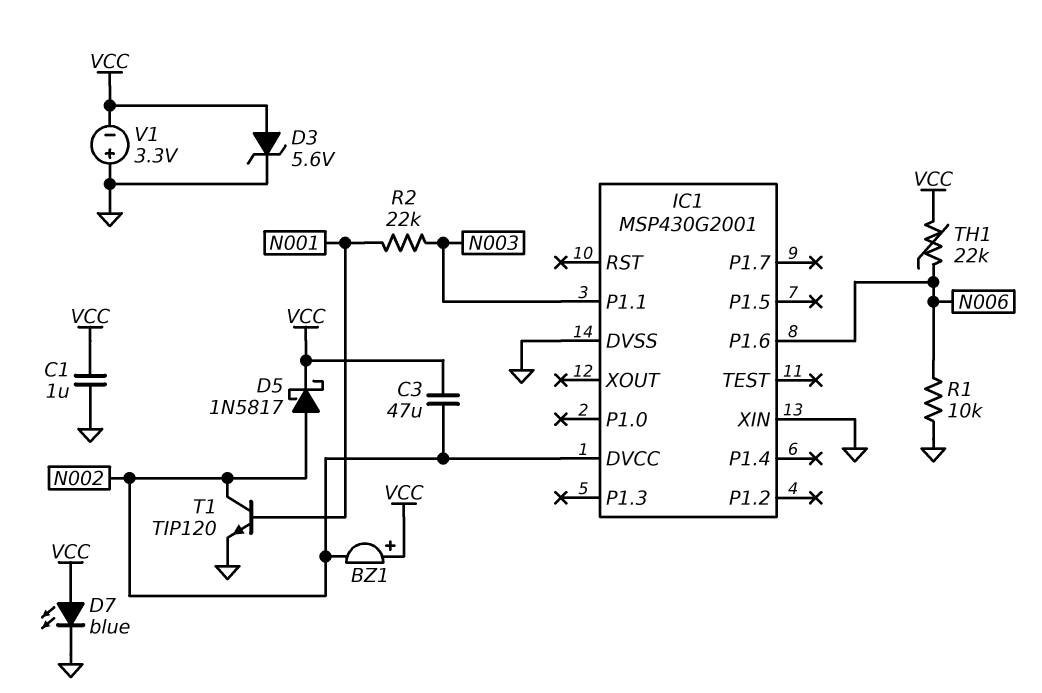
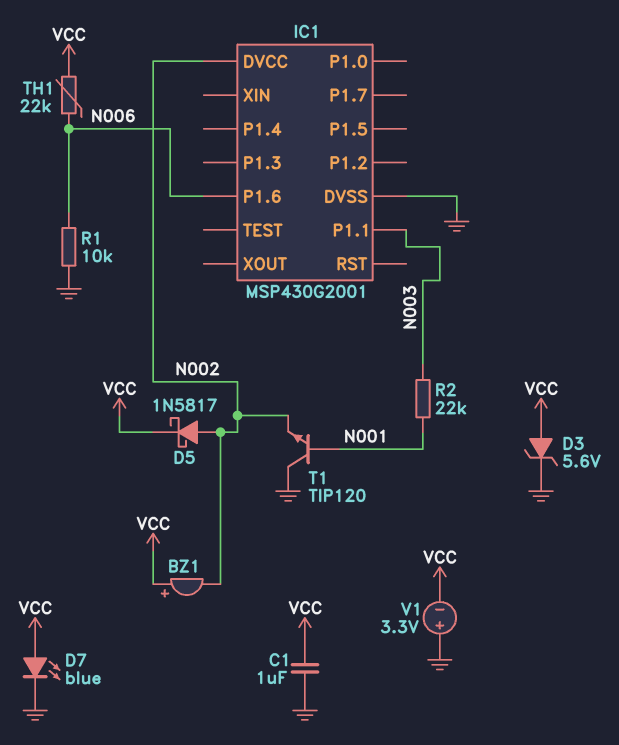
C3: 47uF (N002, VCC) -> none
IC1 pin XIN: GND -> none
T1: NPN TIP120 (B N001, C N002, E GND) -> NPN TIP120 (B N001, C GND, E N002)

